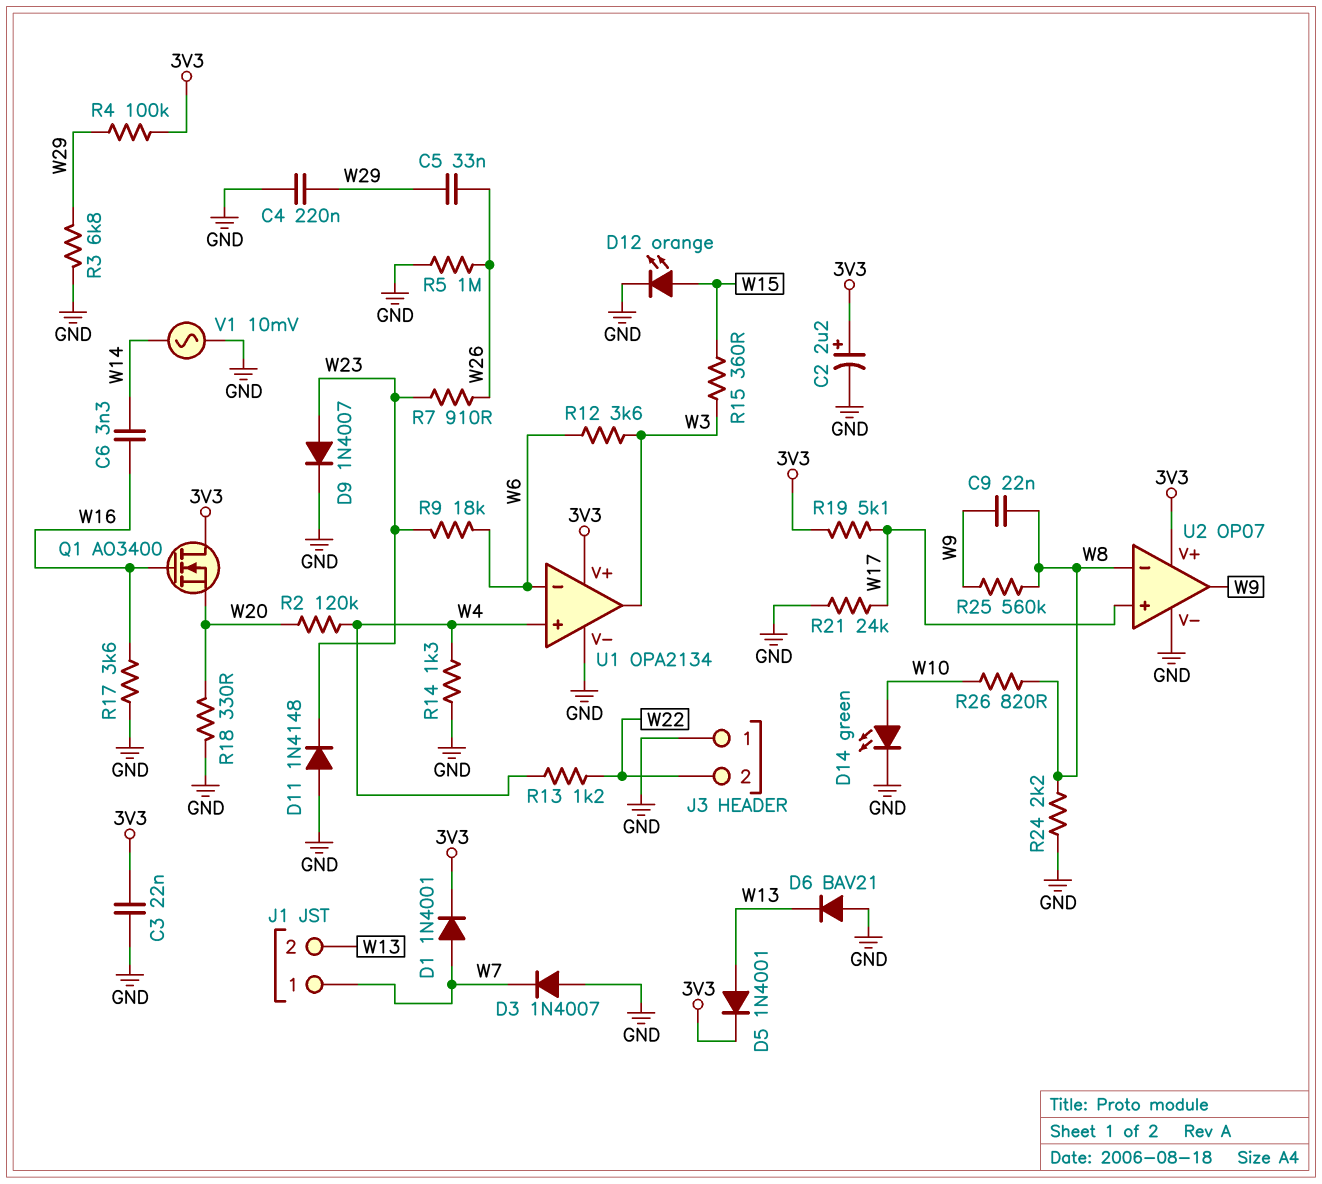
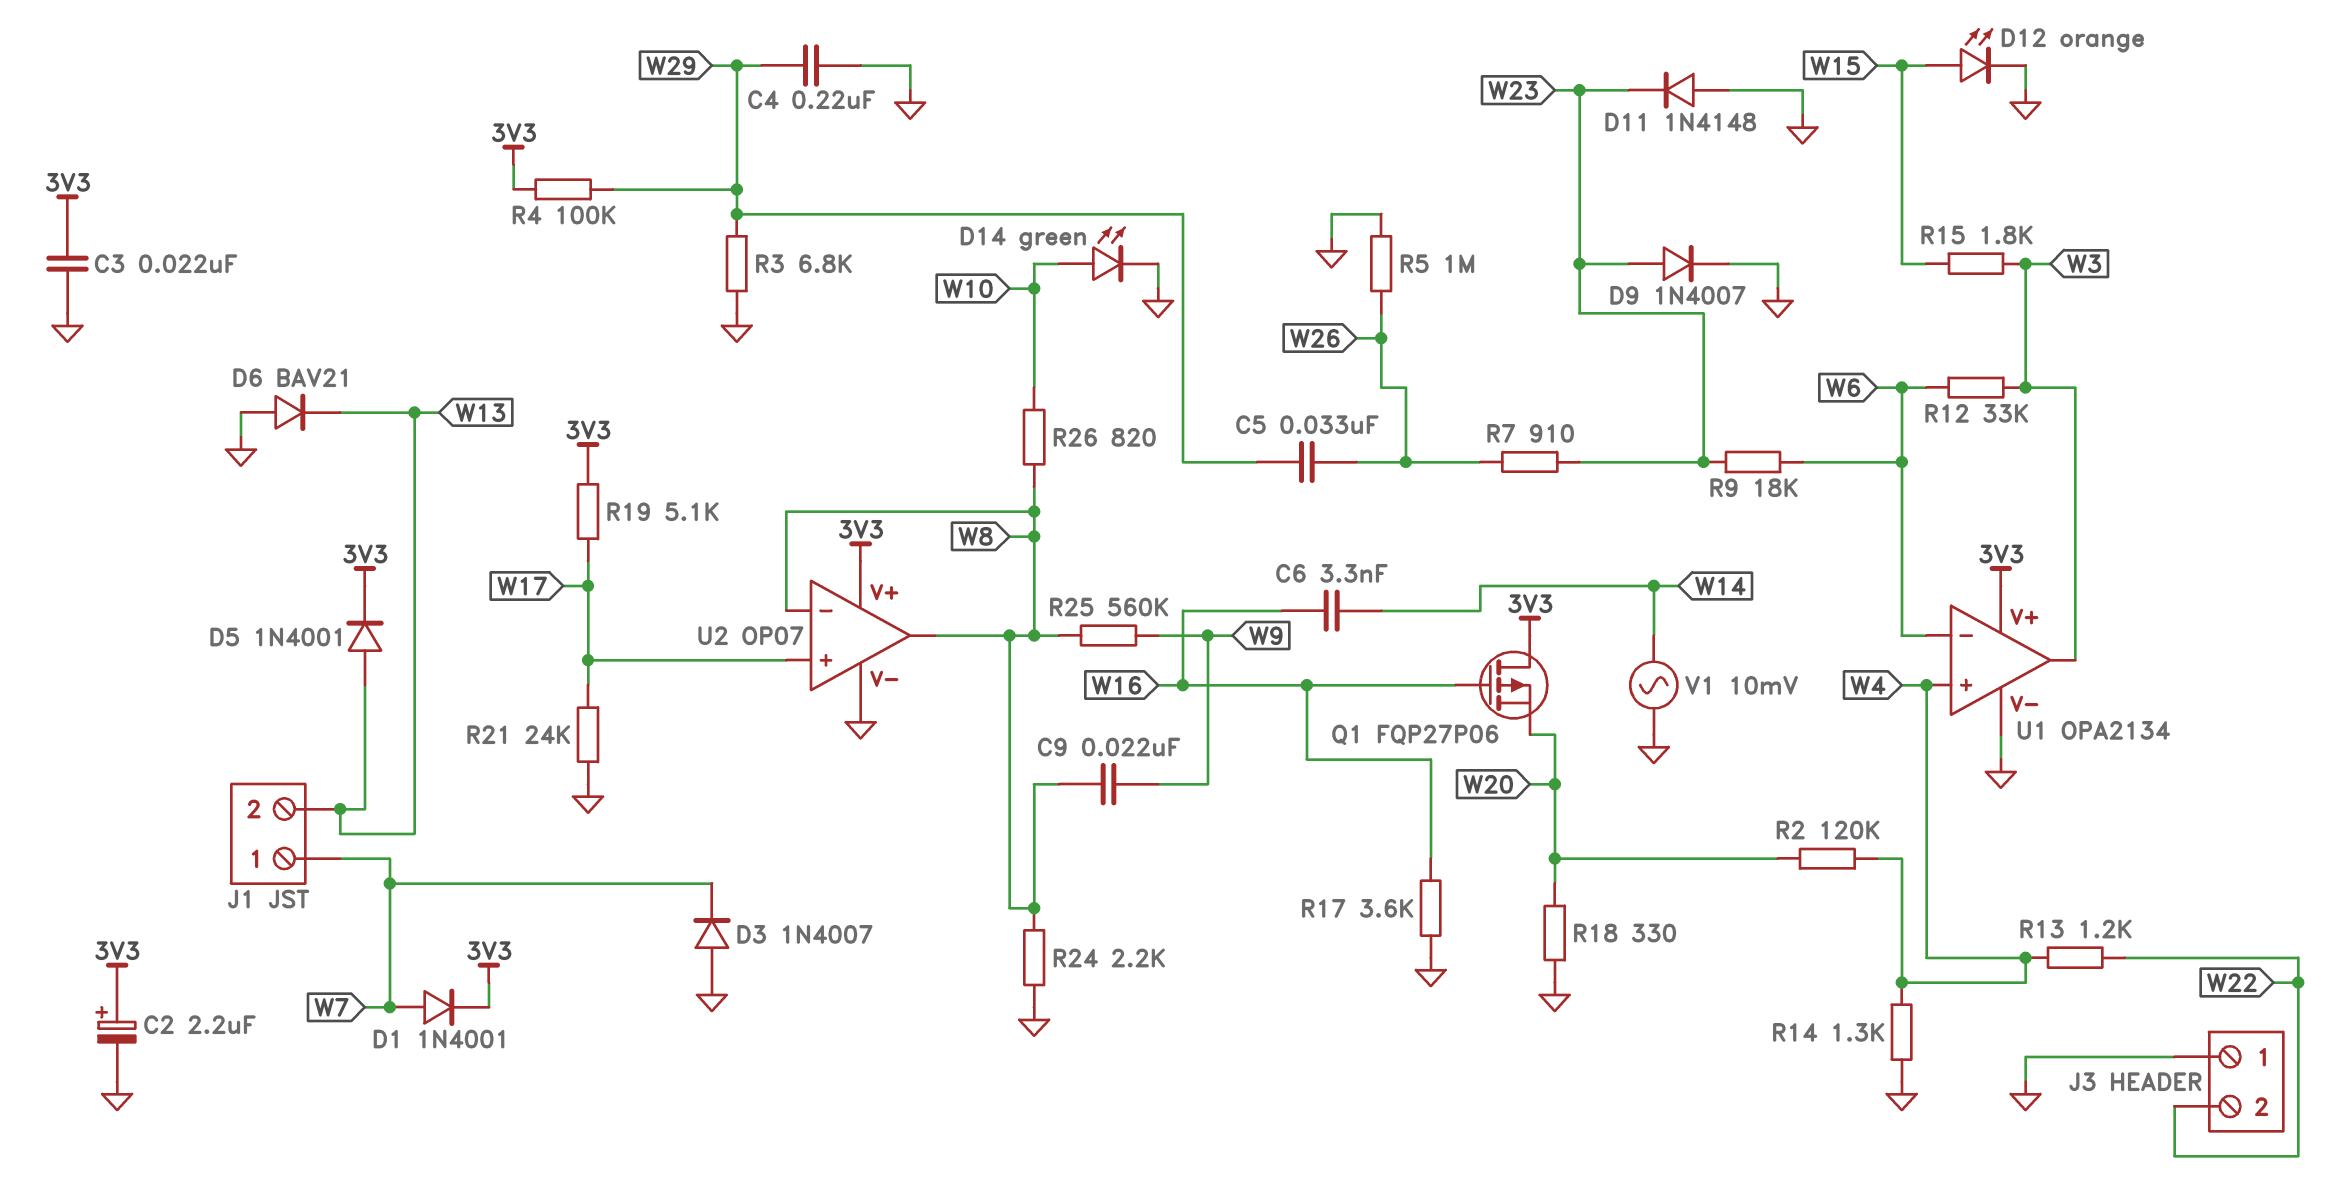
Q1: NMOS AO3400 (G W16, D 3V3, S W20) -> PMOS FQP27P06 (G W16, D 3V3, S W20)
R12: 3.6k (W3, W6) -> 33k (W3, W6)
R15: 360 (W3, W15) -> 1.8k (W3, W15)
U2 pin out: W9 -> W8

